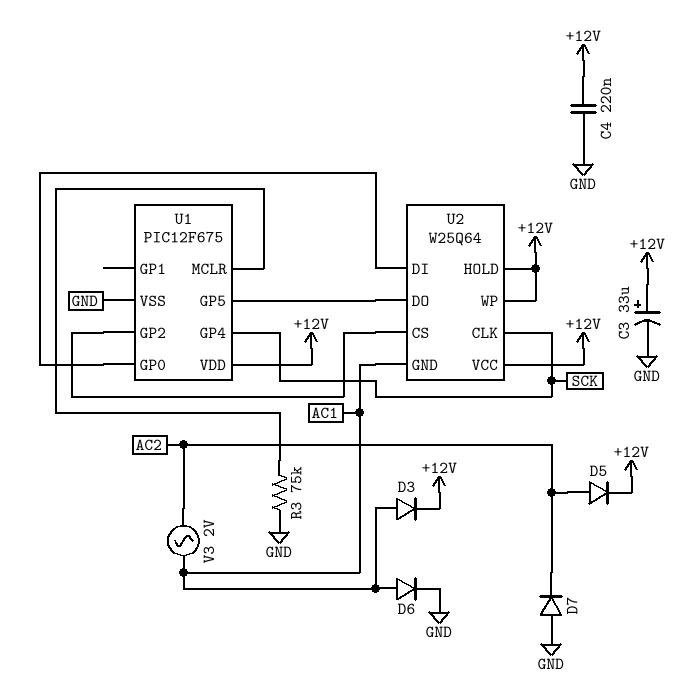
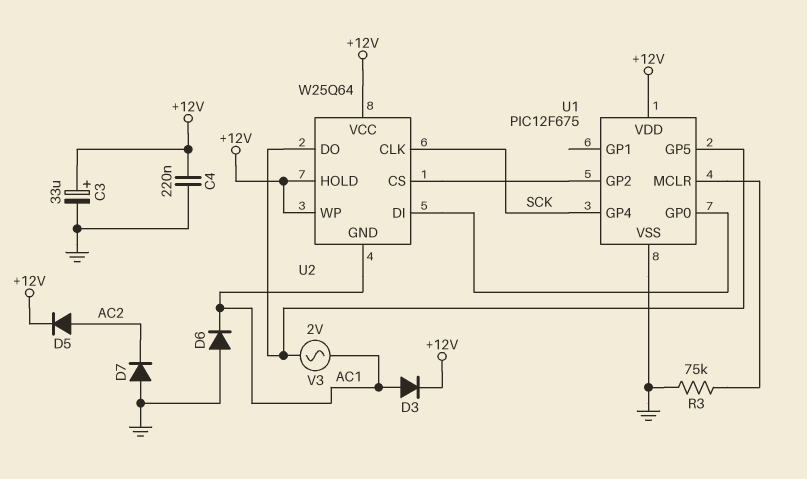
D6: diode (A AC1, K GND) -> diode (A GND, K AC1)
V3: AC 2V (AC1, AC2) -> AC 2V (AC1, U1/GP5)

